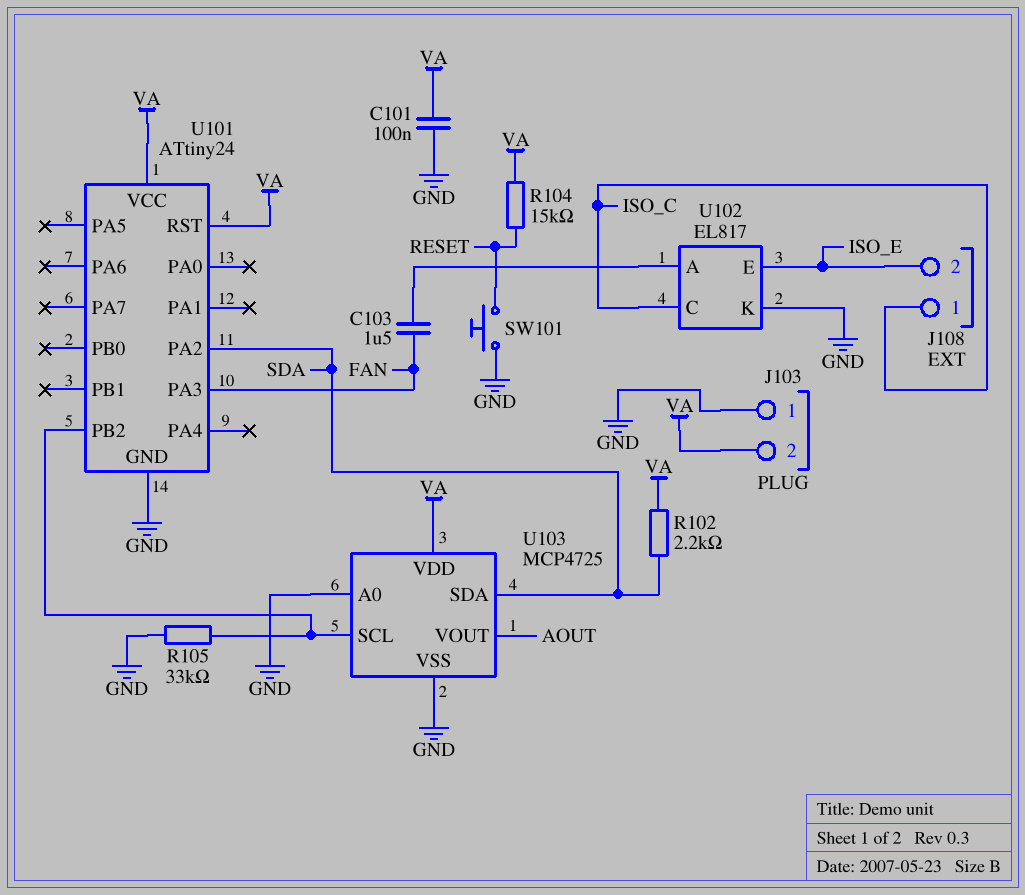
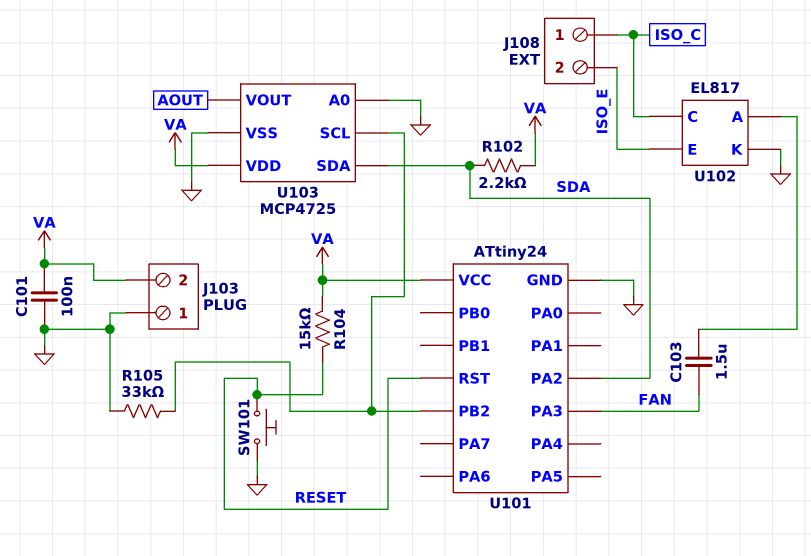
U101 pin RST: VA -> RESET

